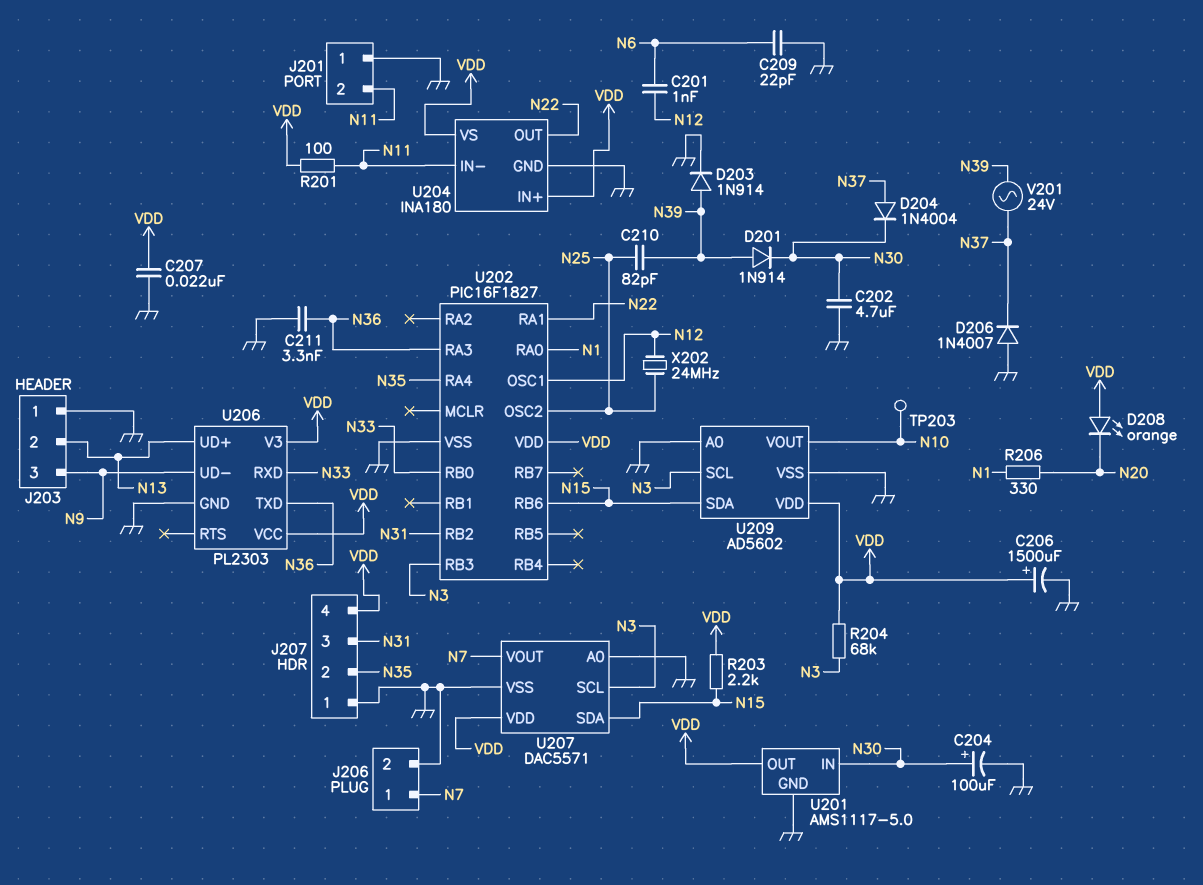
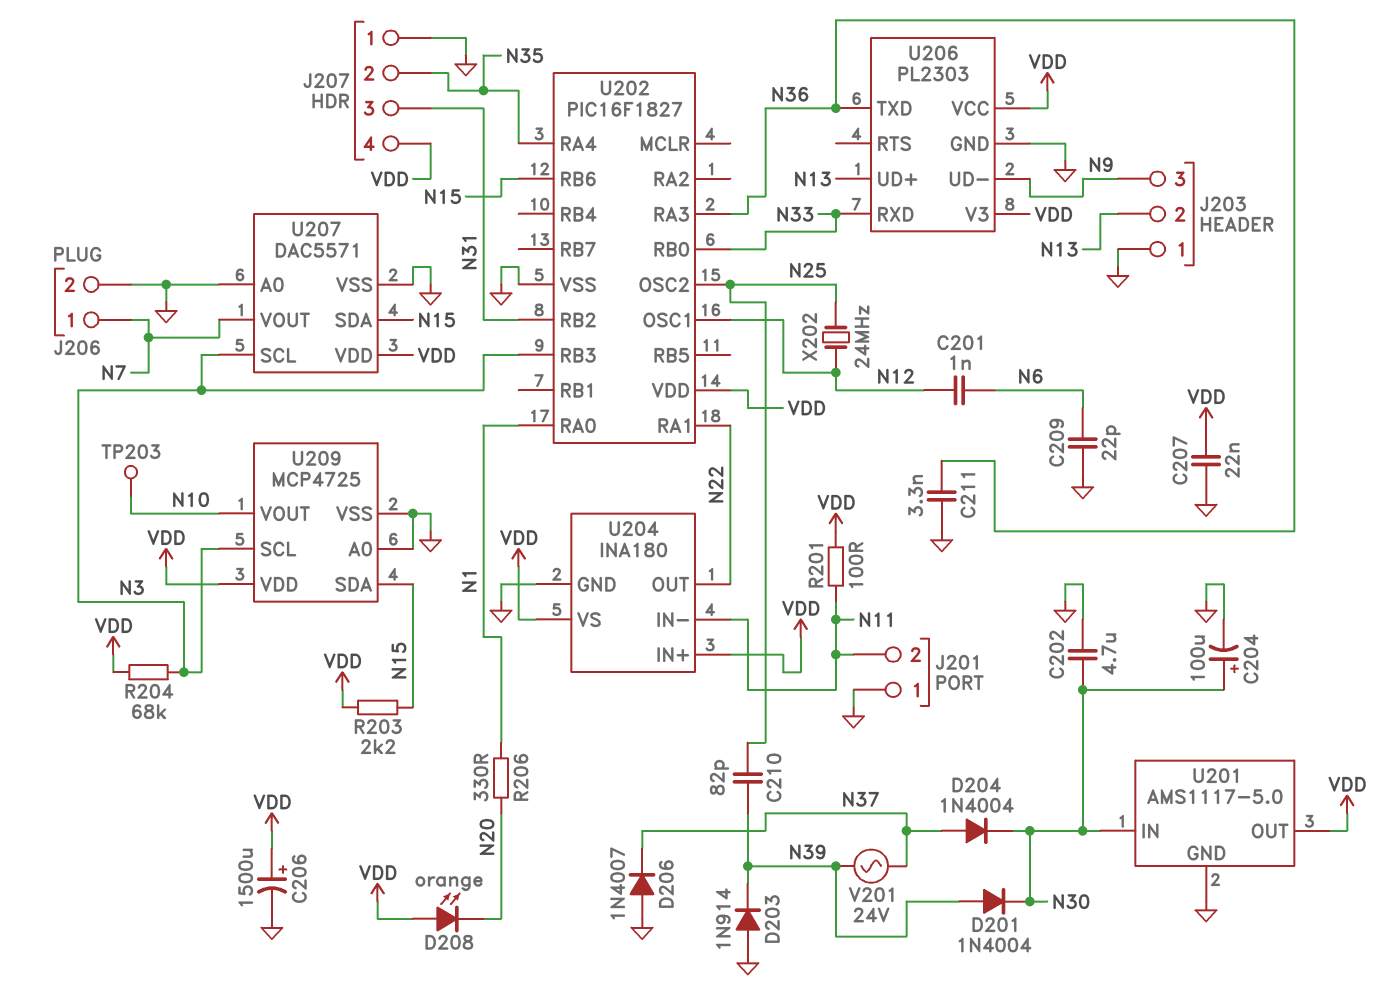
D201: diode 1N914 (A N39, K N30) -> diode 1N4004 (A N39, K N30)
D203: diode 1N914 (A N39, K GND) -> diode 1N914 (A GND, K N39)
U209: AD5602 -> MCP4725

